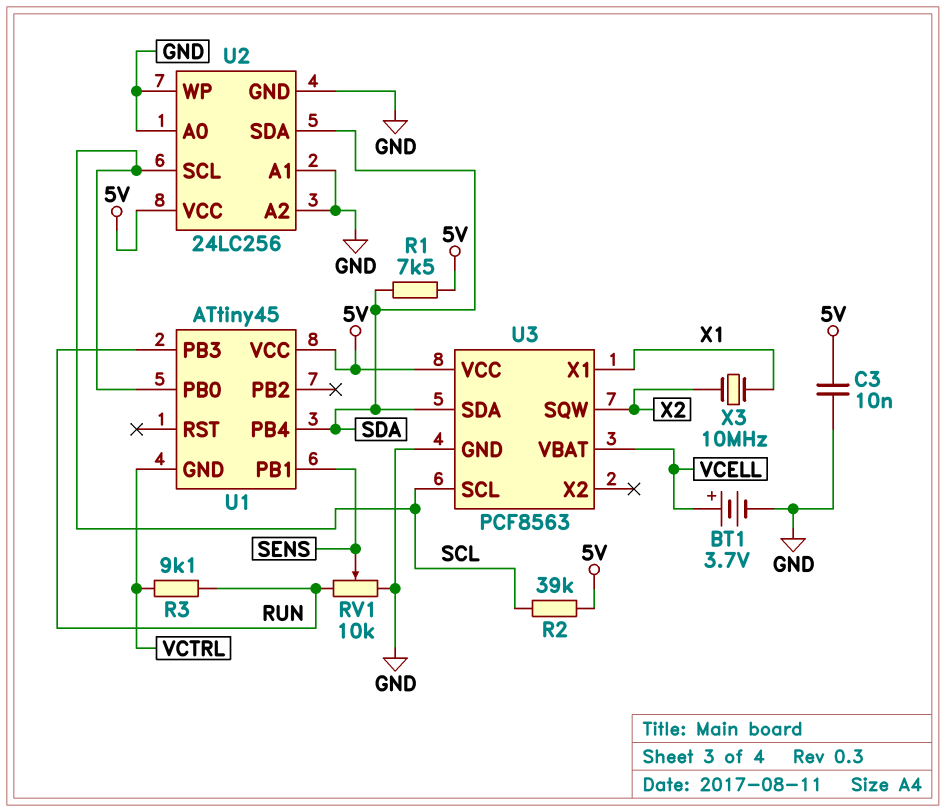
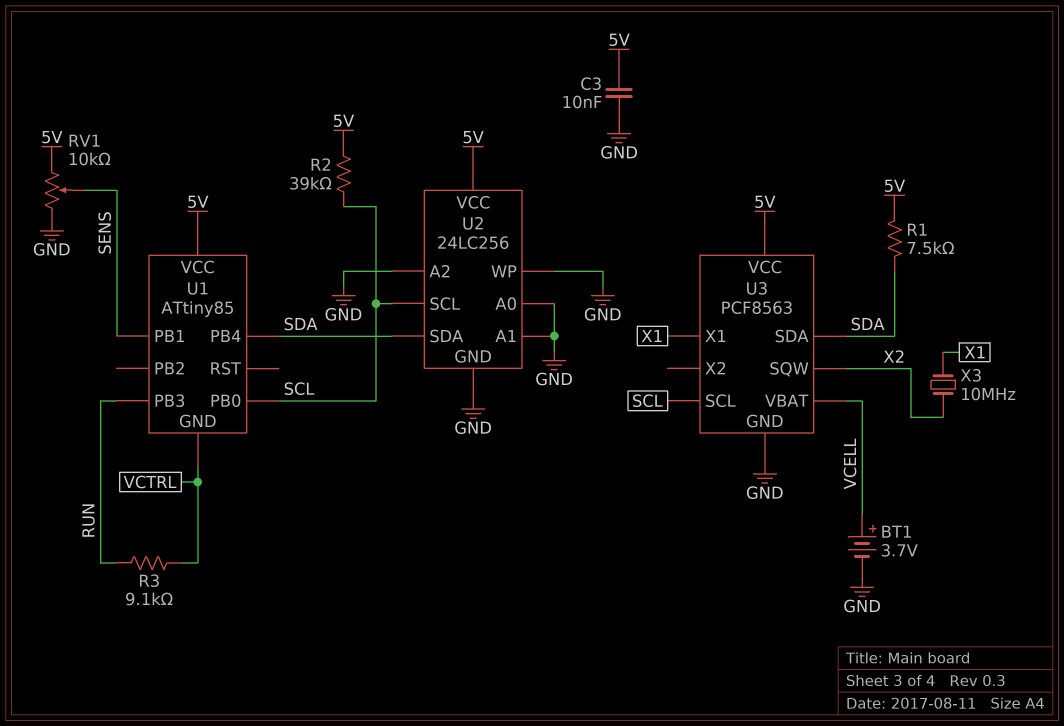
RV1: 10k (GND, RUN, wiper SENS) -> 10k (5V, GND, wiper SENS)
U1: ATtiny45 -> ATtiny85

